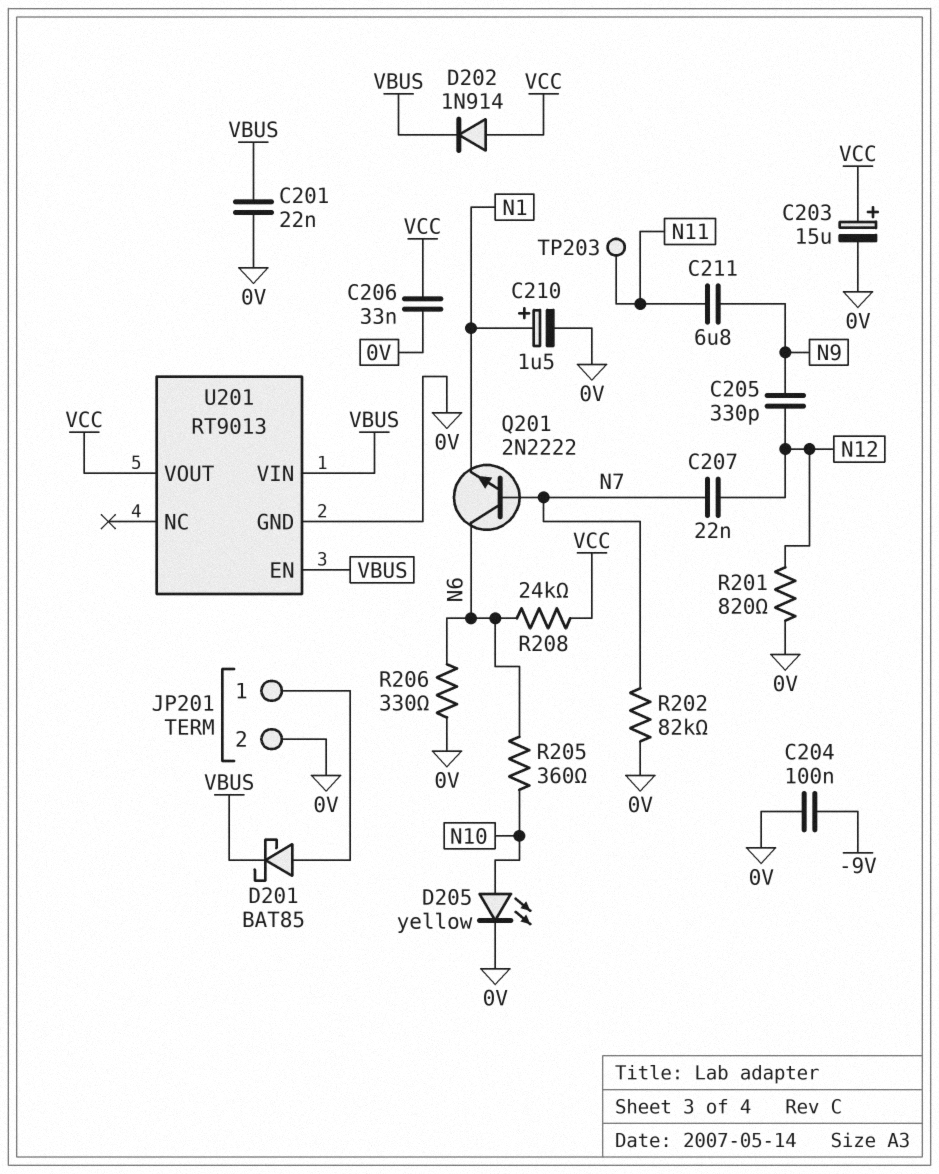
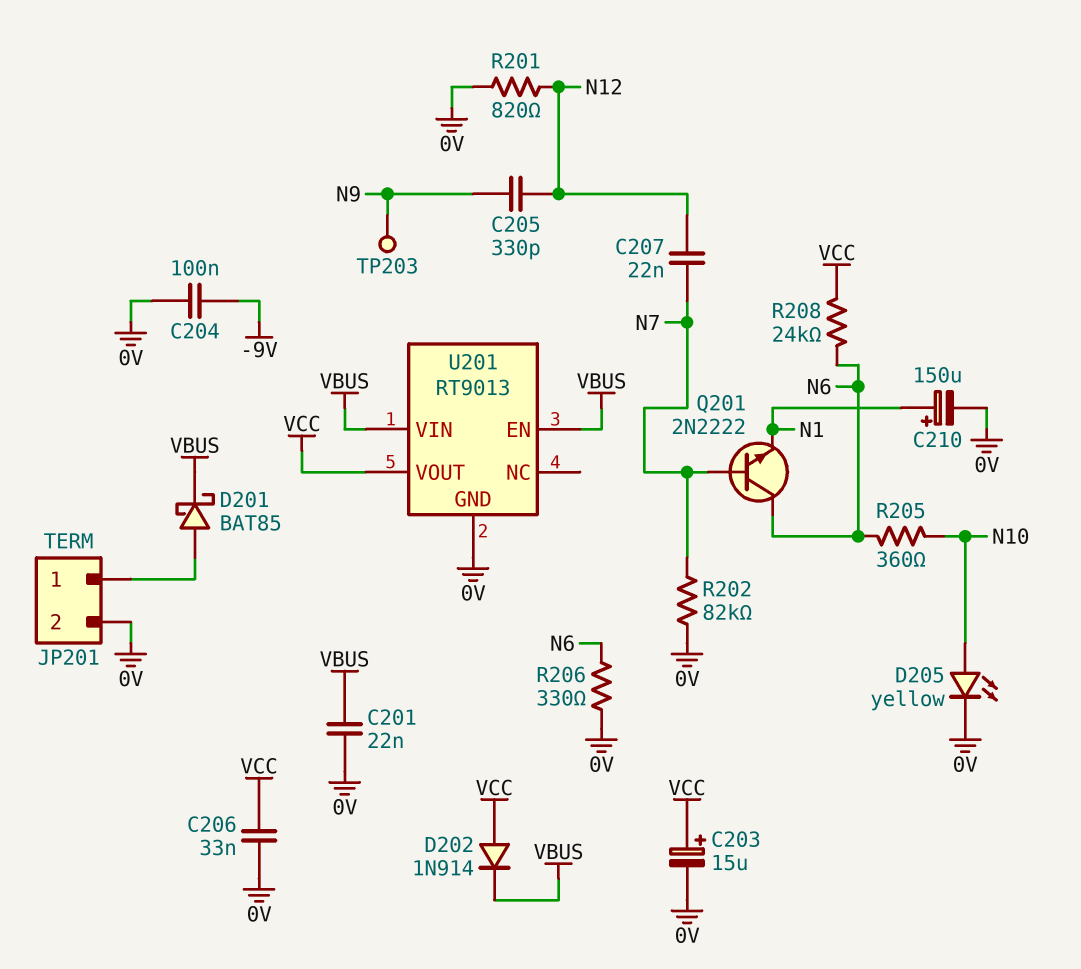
C210: 1.5uF (plus N1, minus 0V) -> 150uF (plus N1, minus 0V)
C211: 6.8uF (N9, N11) -> none
TP203: test point (N11) -> test point (N9)

